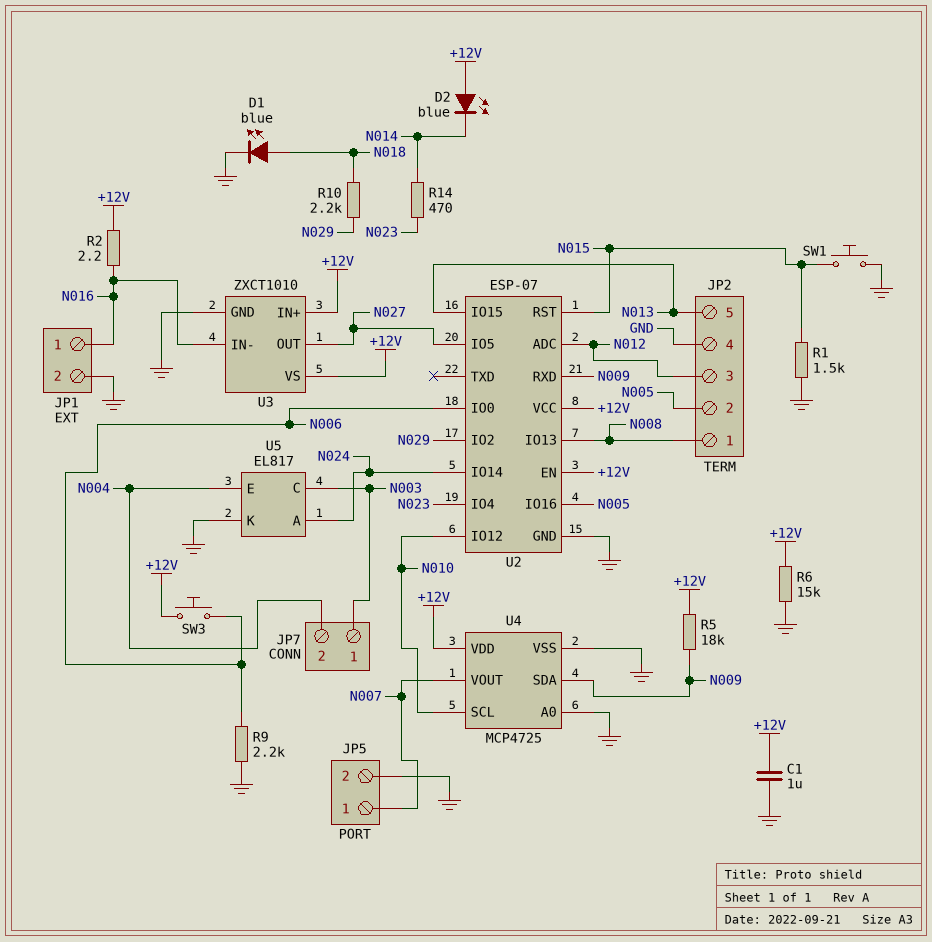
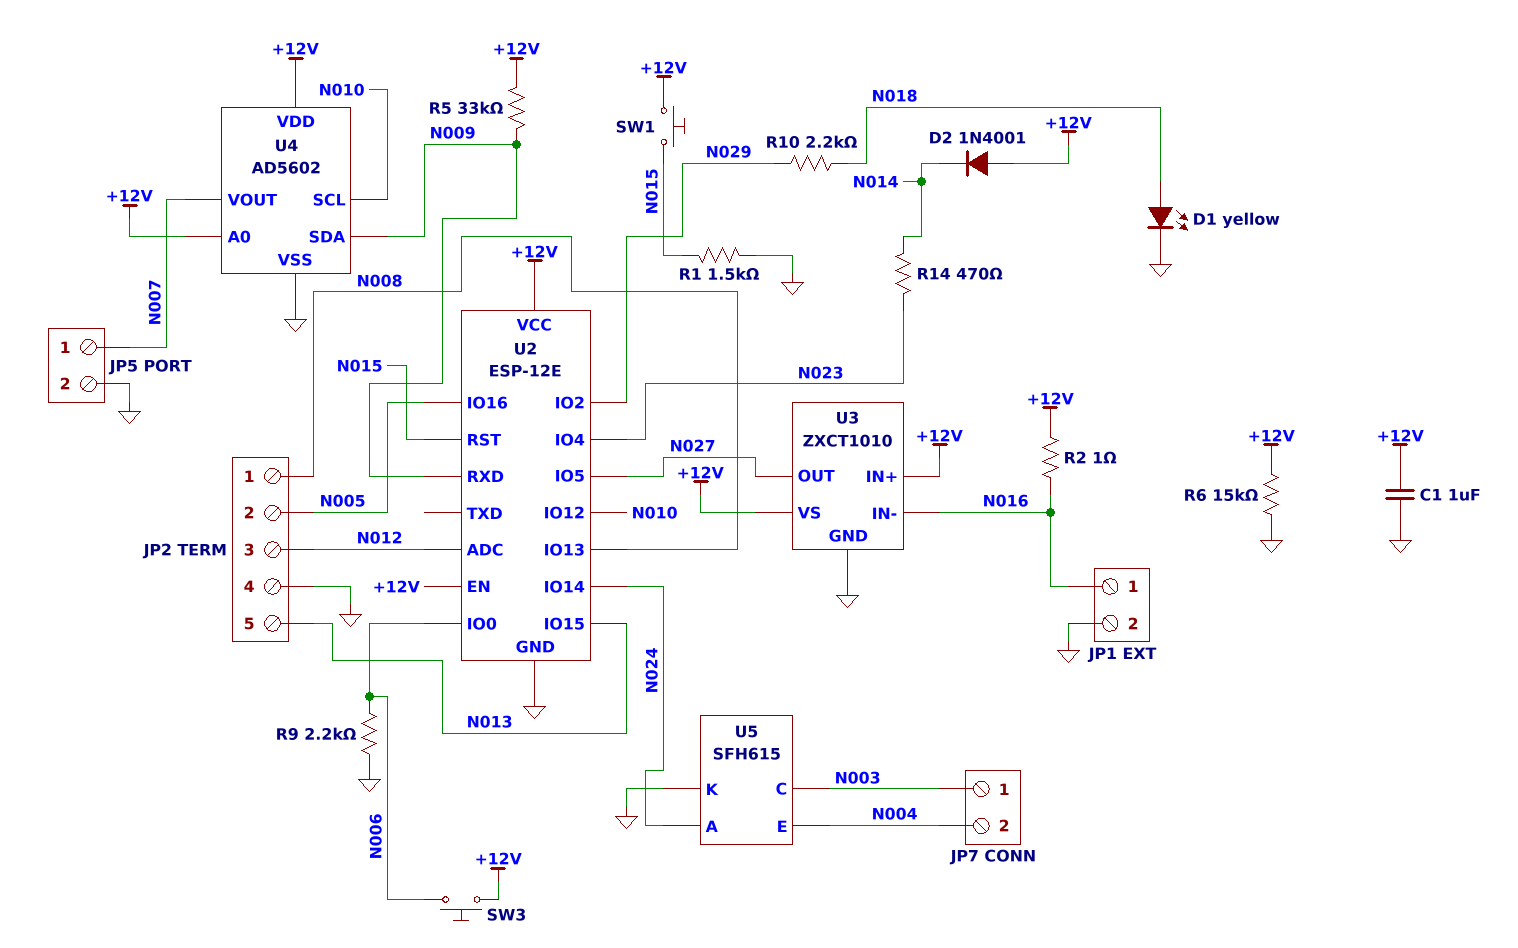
D1: LED blue (A N018, K GND) -> LED yellow (A N018, K GND)
D2: LED blue (A +12V, K N014) -> diode 1N4001 (A +12V, K N014)
R2: 2.2 (+12V, N016) -> 1 (+12V, N016)
R5: 18k (+12V, N009) -> 33k (+12V, N009)
SW1: button (GND, N015) -> button (+12V, N015)
U2: ESP-07 -> ESP-12E
U4: MCP4725 -> AD5602
U4 pin A0: GND -> +12V
U5: EL817 -> SFH615

